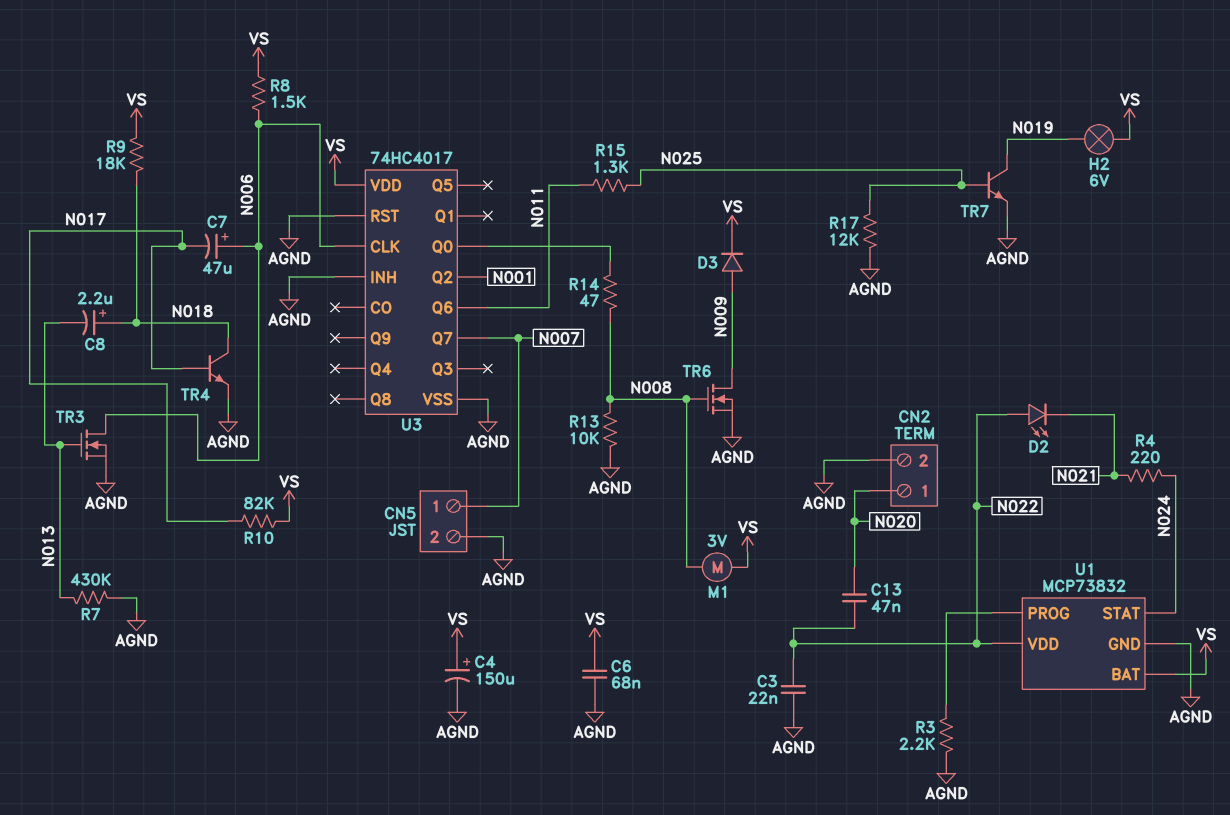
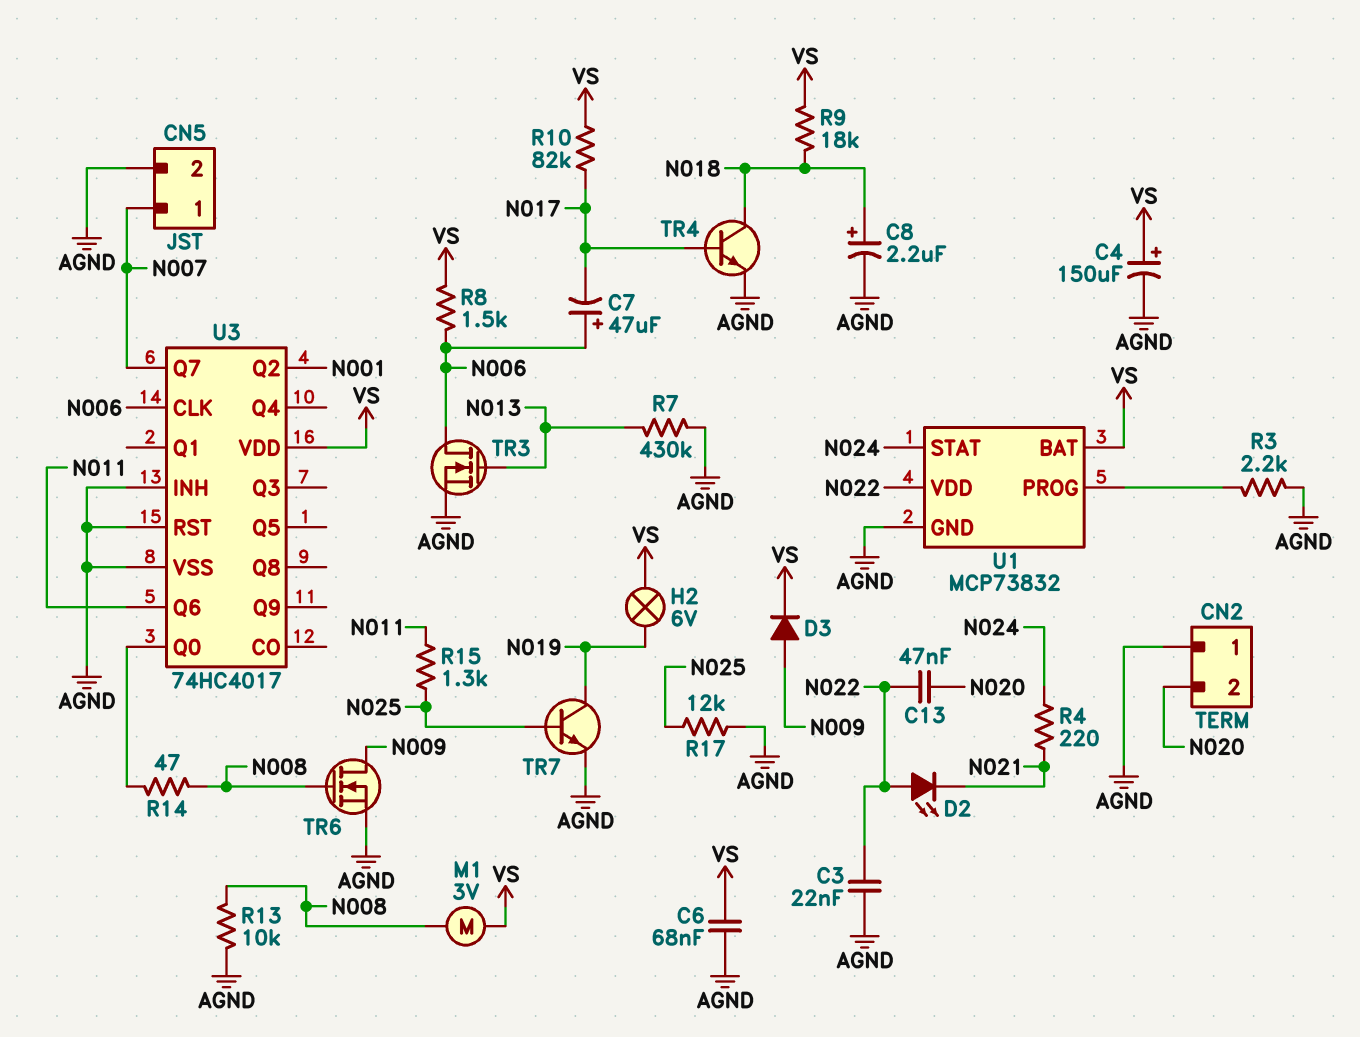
C8: 2.2uF (plus N018, minus N013) -> 2.2uF (plus N018, minus AGND)
CN2 pin 1: N020 -> AGND
CN2 pin 2: AGND -> N020

